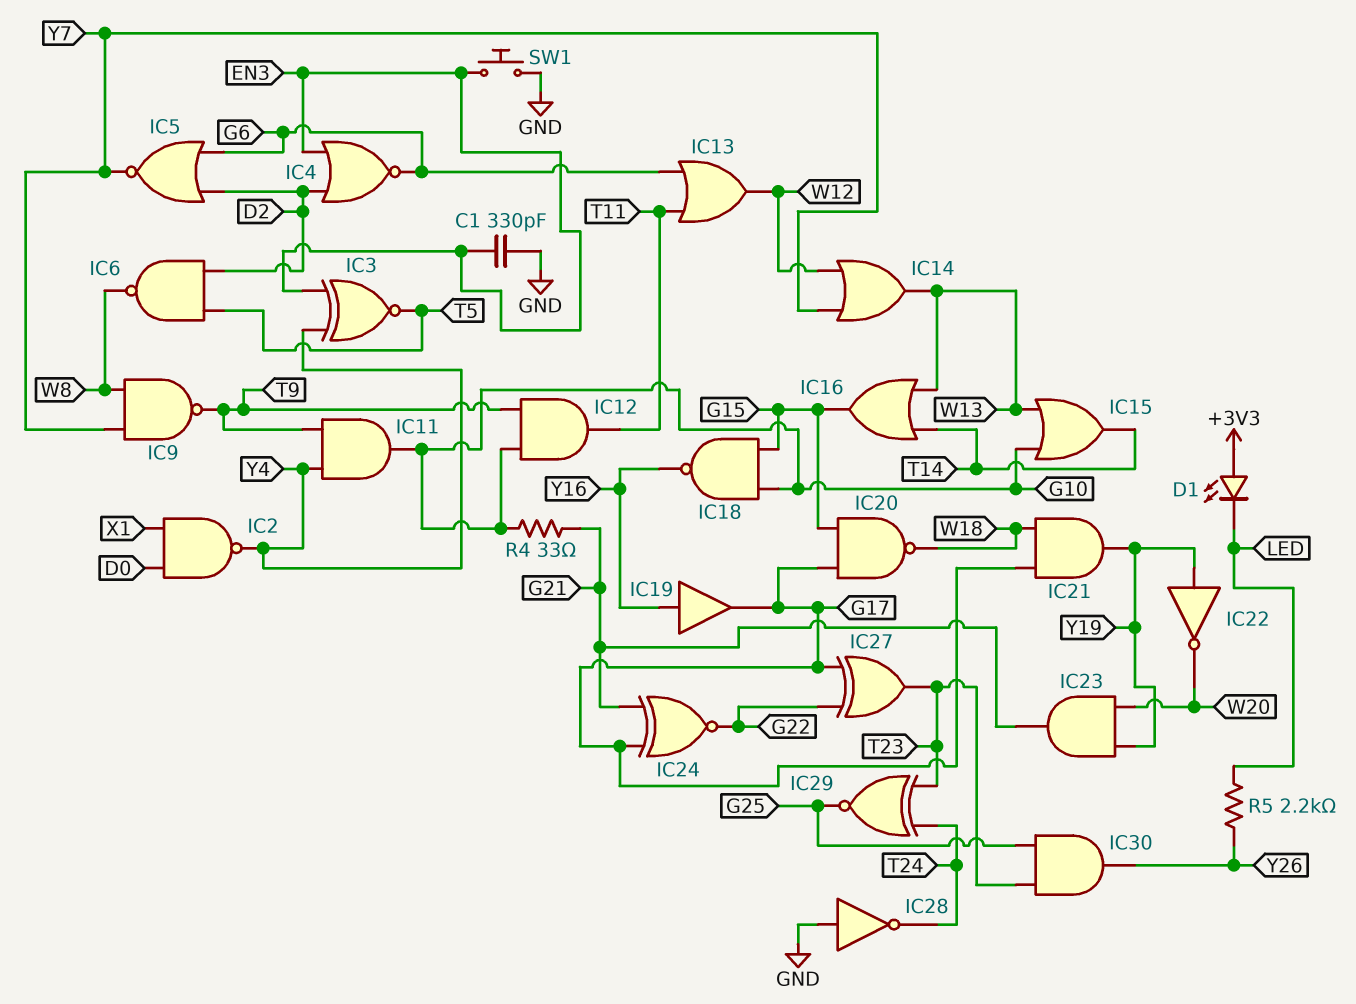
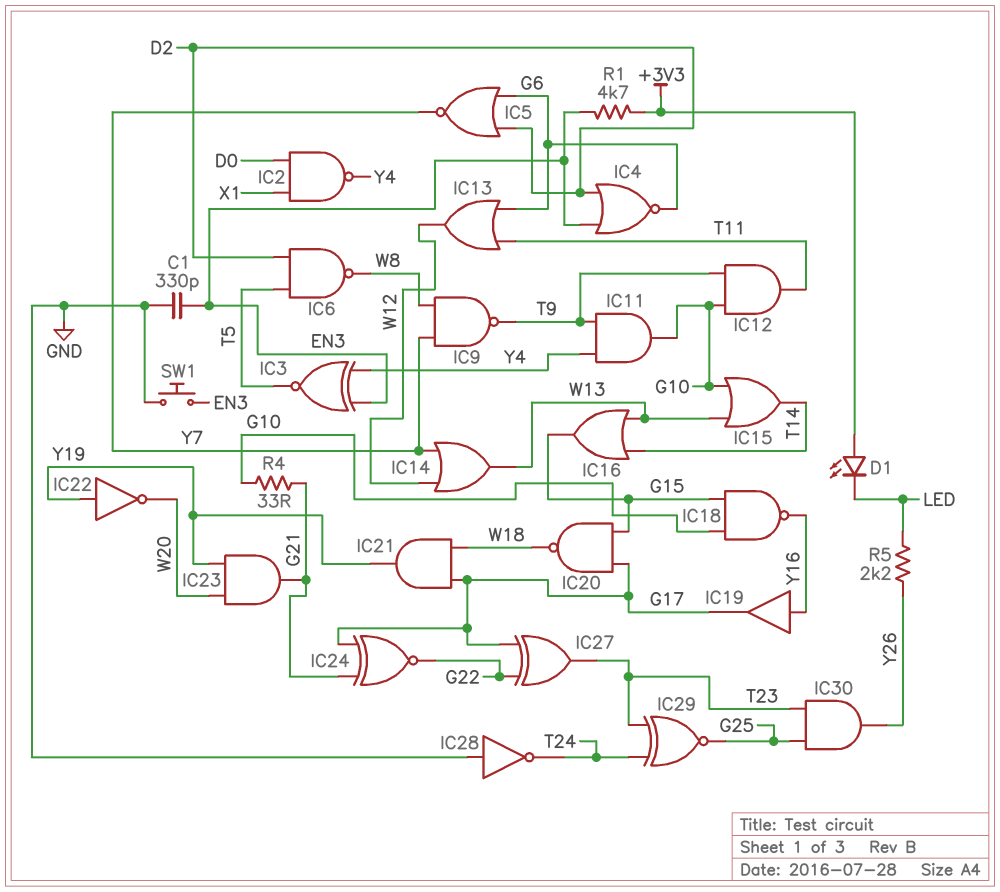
R1: none -> 4.7k (+3V3, EN3)

